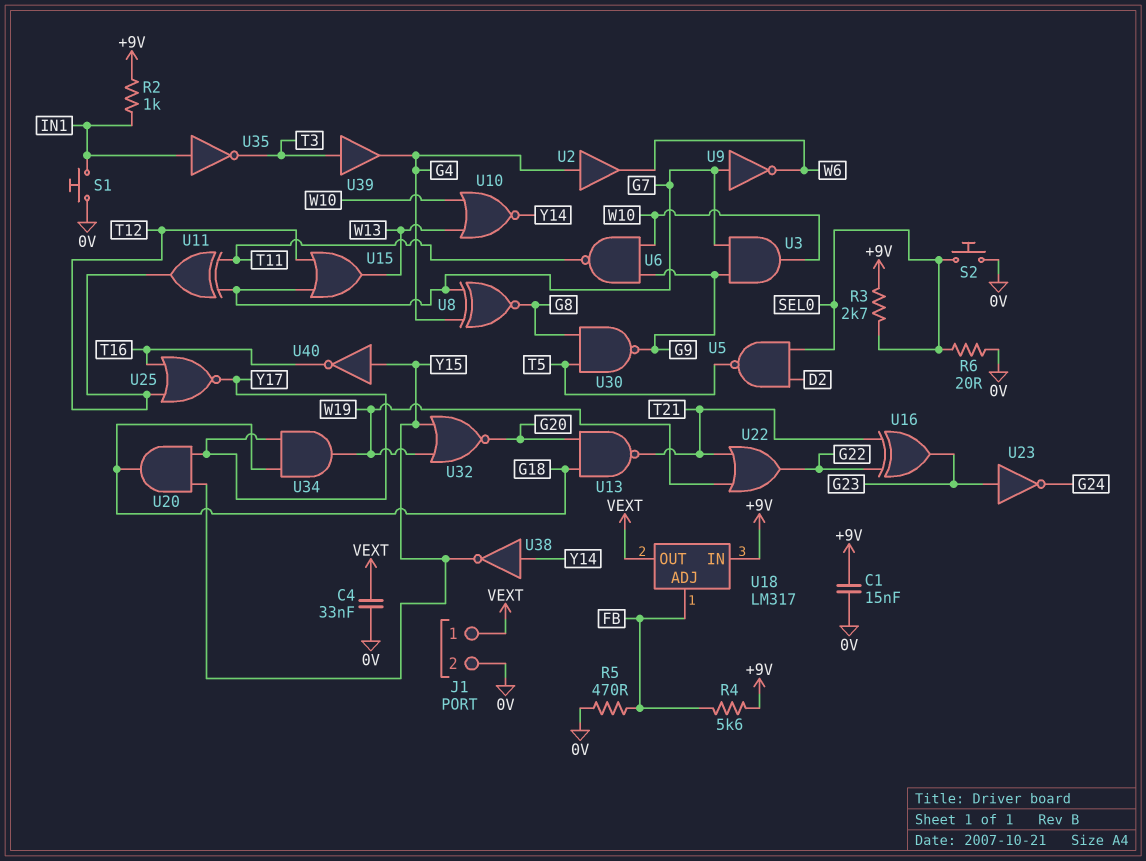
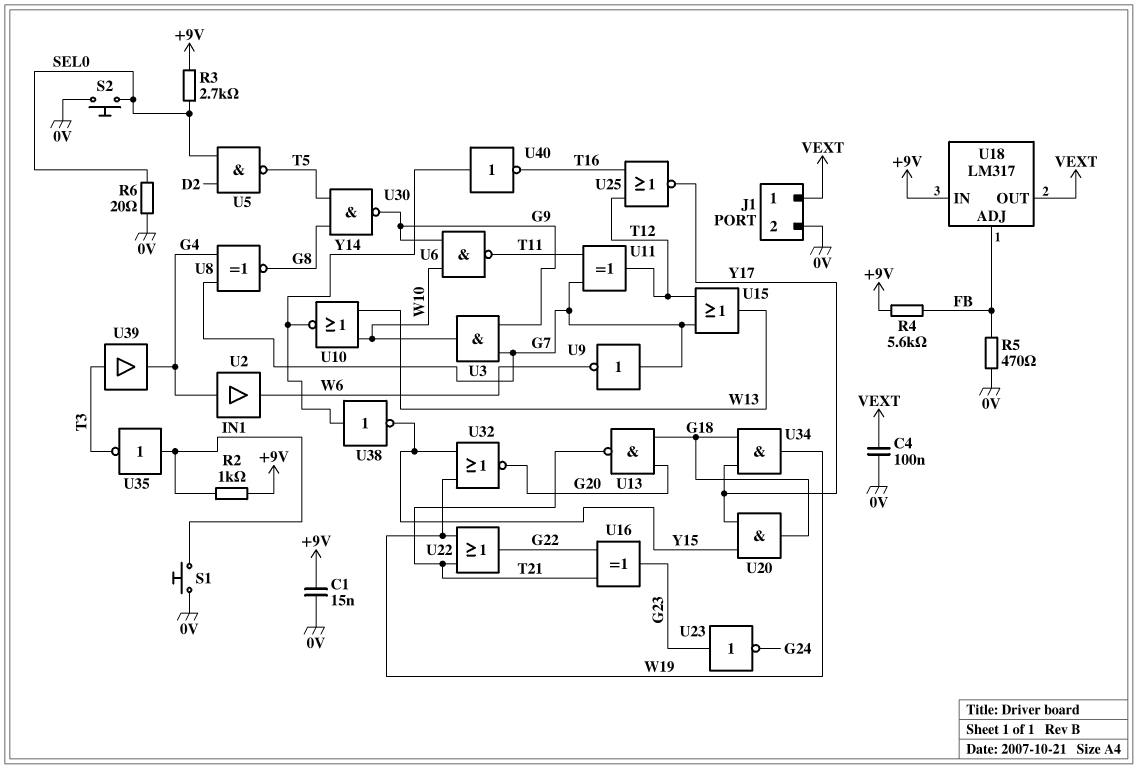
C4: 33nF (0V, VEXT) -> 100nF (0V, VEXT)
U40: NOT (in Y15, out T16) -> NOT (in Y14, out T16)

